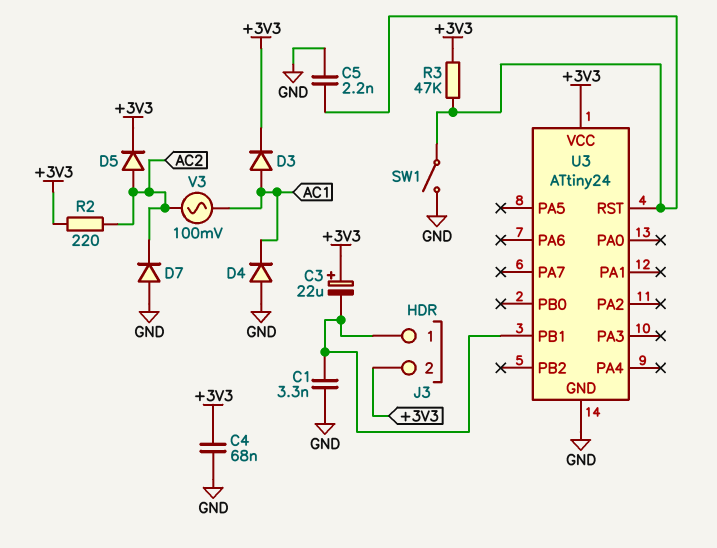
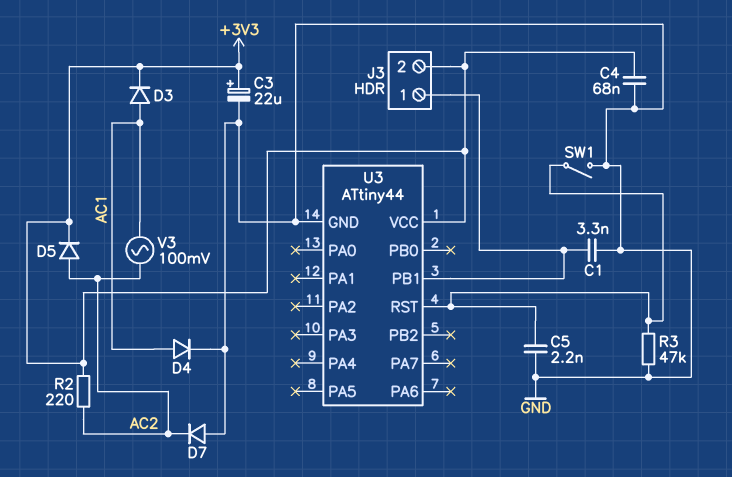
C3: 22uF (plus +3V3, minus J3/1) -> 22uF (plus +3V3, minus GND)
D4: diode (A GND, K AC1) -> diode (A AC1, K GND)
R3: 47k (+3V3, U3/RST) -> 47k (GND, U3/RST)
U3: ATtiny24 -> ATtiny44

